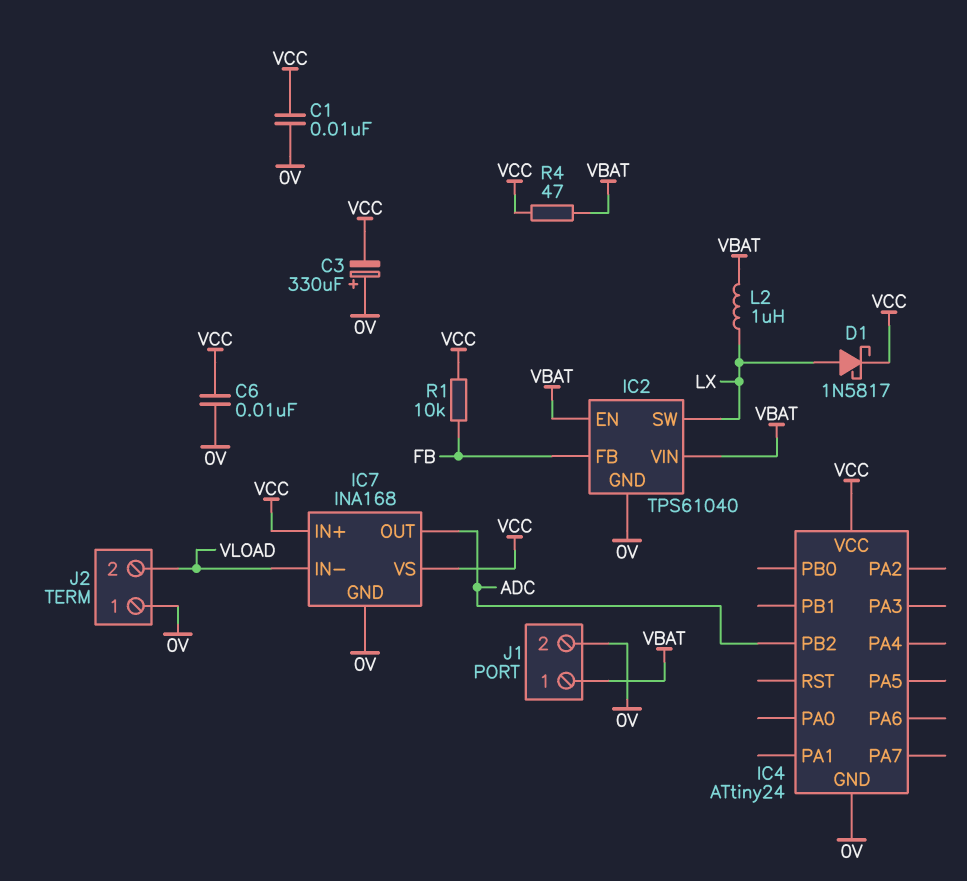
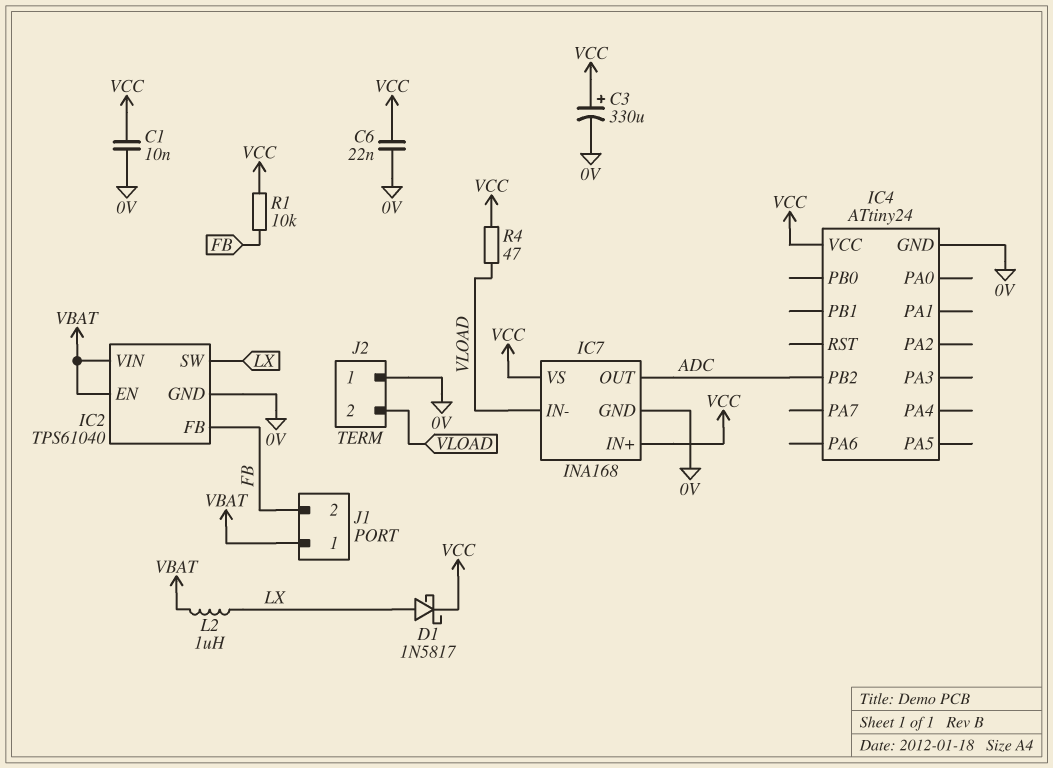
C3: 330uF (plus 0V, minus VCC) -> 330uF (plus VCC, minus 0V)
C6: 10nF (0V, VCC) -> 22nF (0V, VCC)
J1 pin 2: 0V -> FB
R4: 47 (VBAT, VCC) -> 47 (VCC, VLOAD)

